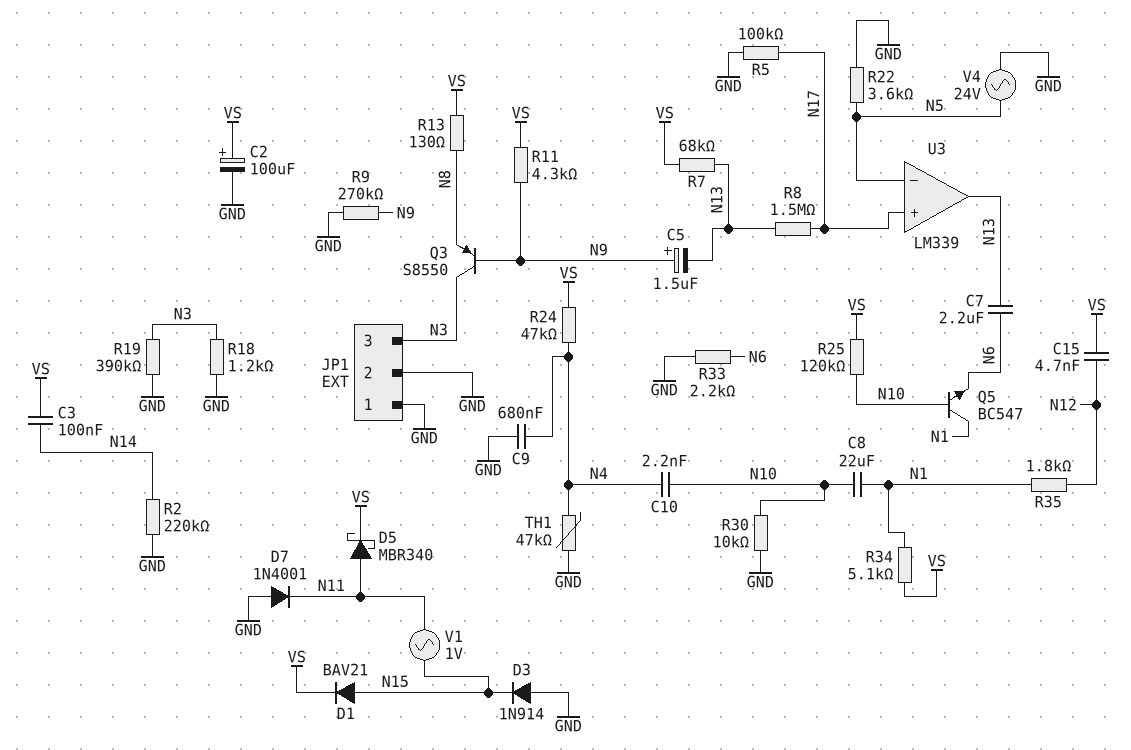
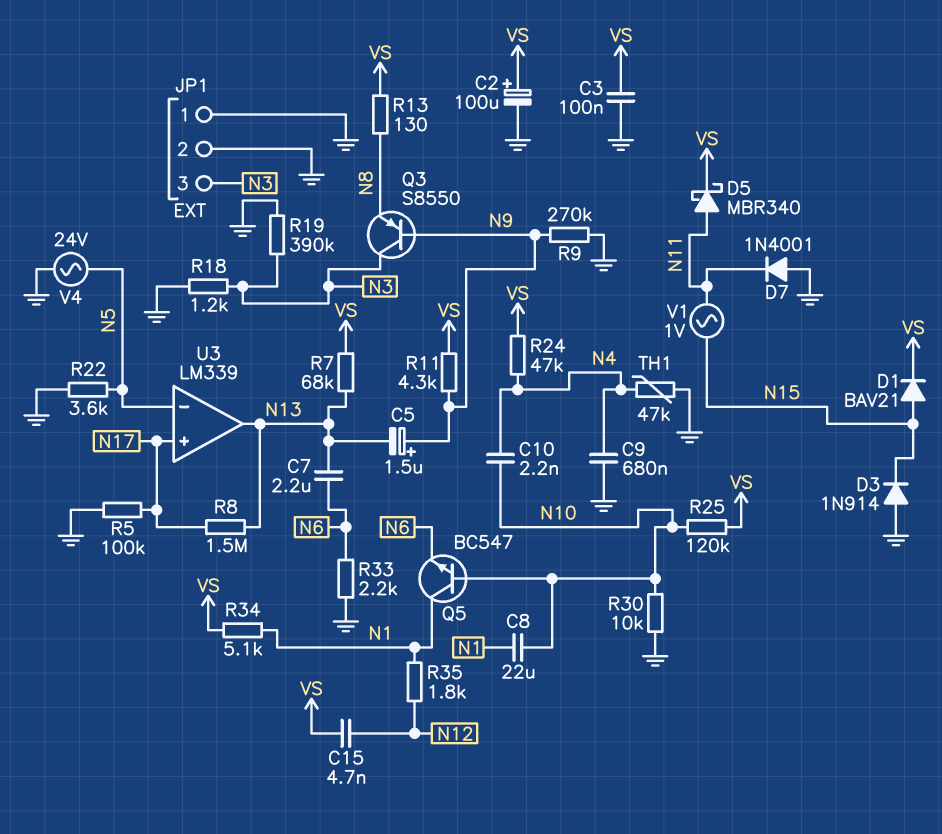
C3: 100nF (N14, VS) -> 100nF (GND, VS)
R2: 220k (GND, N14) -> none

